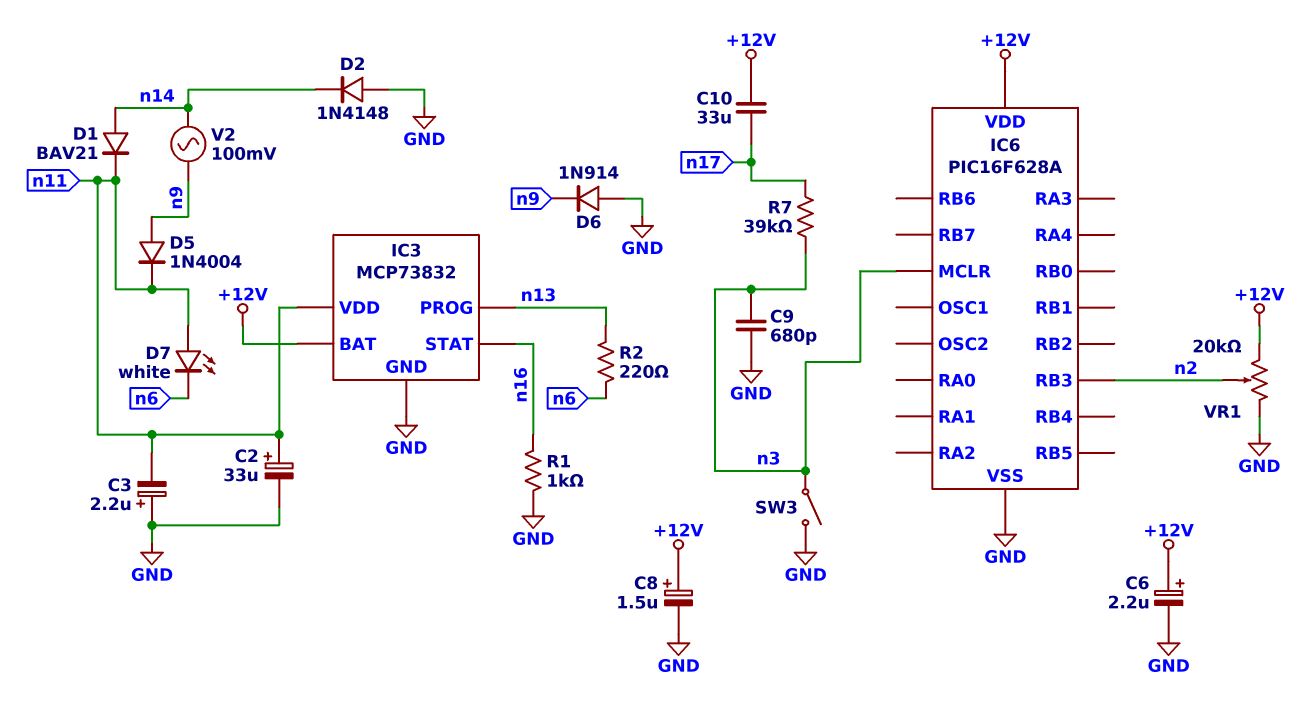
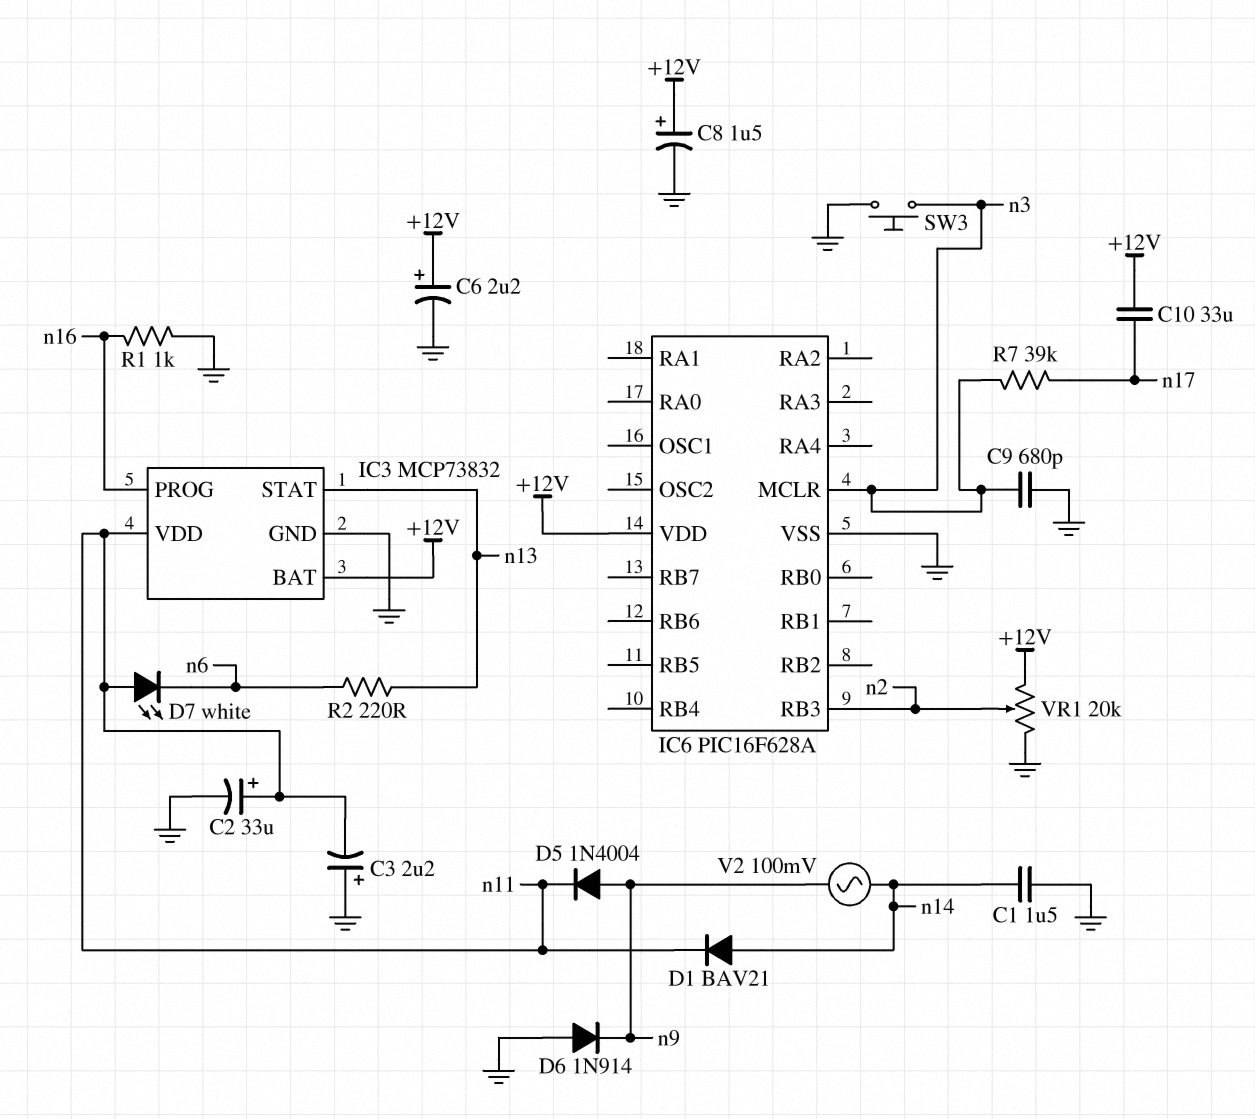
C1: none -> 1.5uF (GND, n14)
D2: diode 1N4148 (A GND, K n14) -> none
IC3 pin PROG: n13 -> n16
IC3 pin STAT: n16 -> n13
SW3: switch (GND, n3) -> button (GND, n3)

